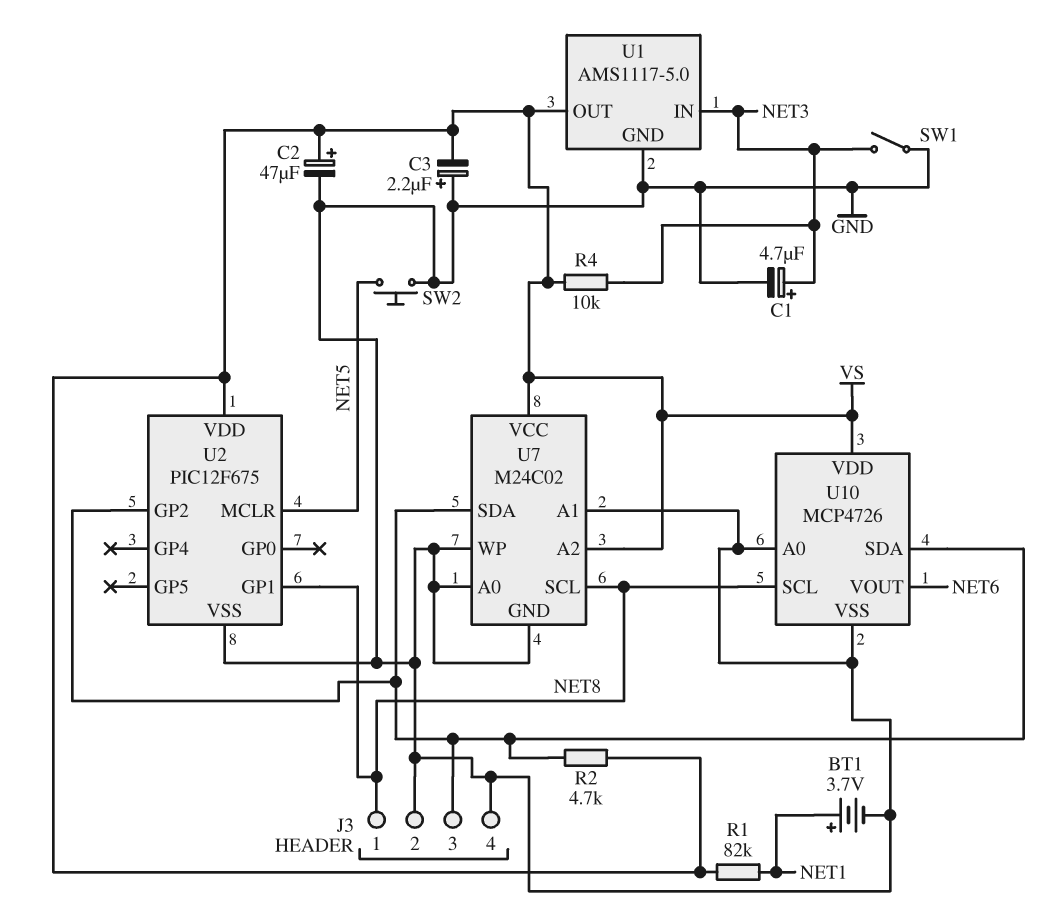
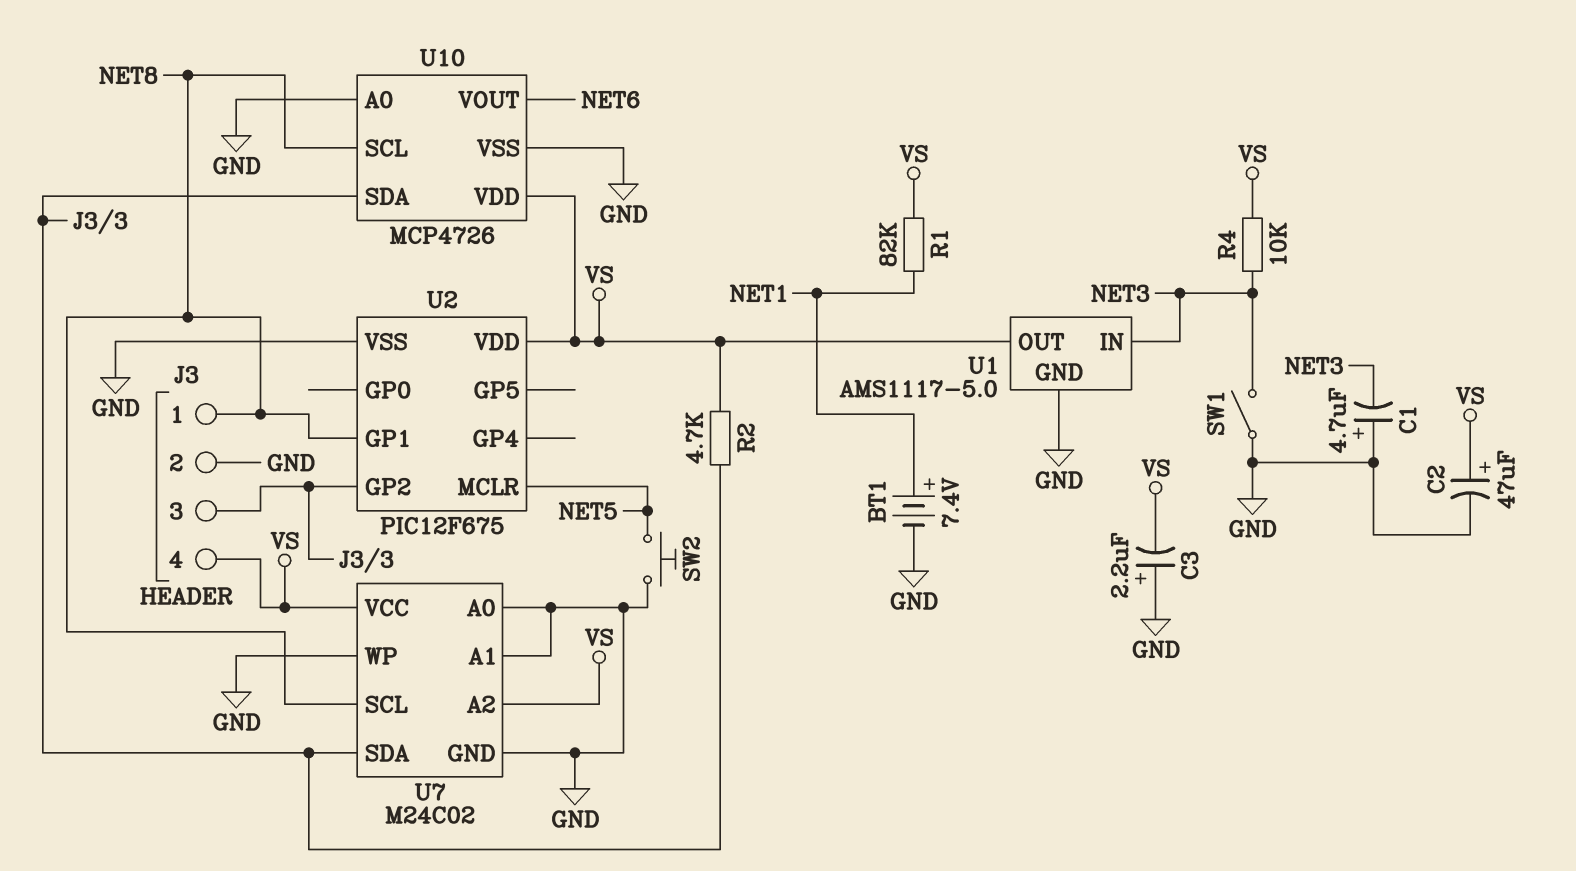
BT1: 3.7V (plus NET1, minus GND) -> 7.4V (plus NET1, minus GND)
C1: 4.7uF (plus NET3, minus GND) -> 4.7uF (plus GND, minus NET3)
J3 pin 4: GND -> VS

